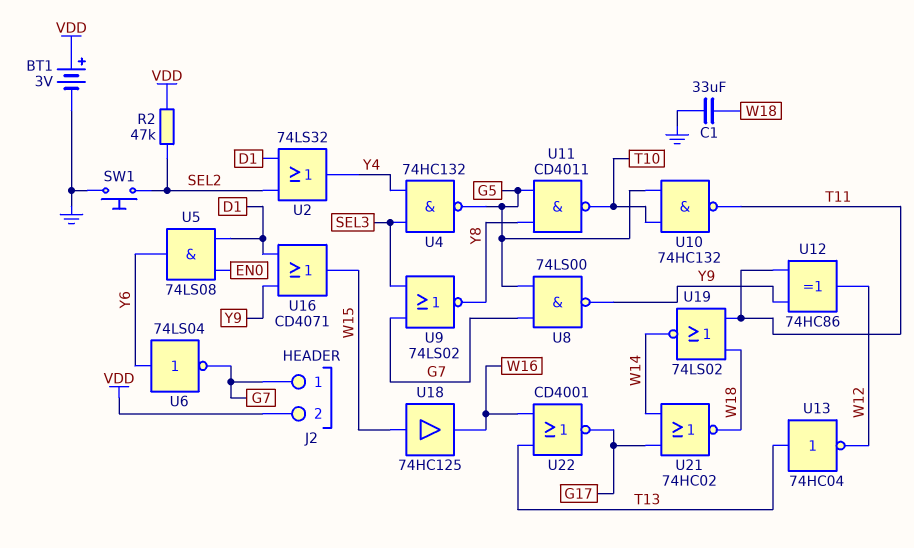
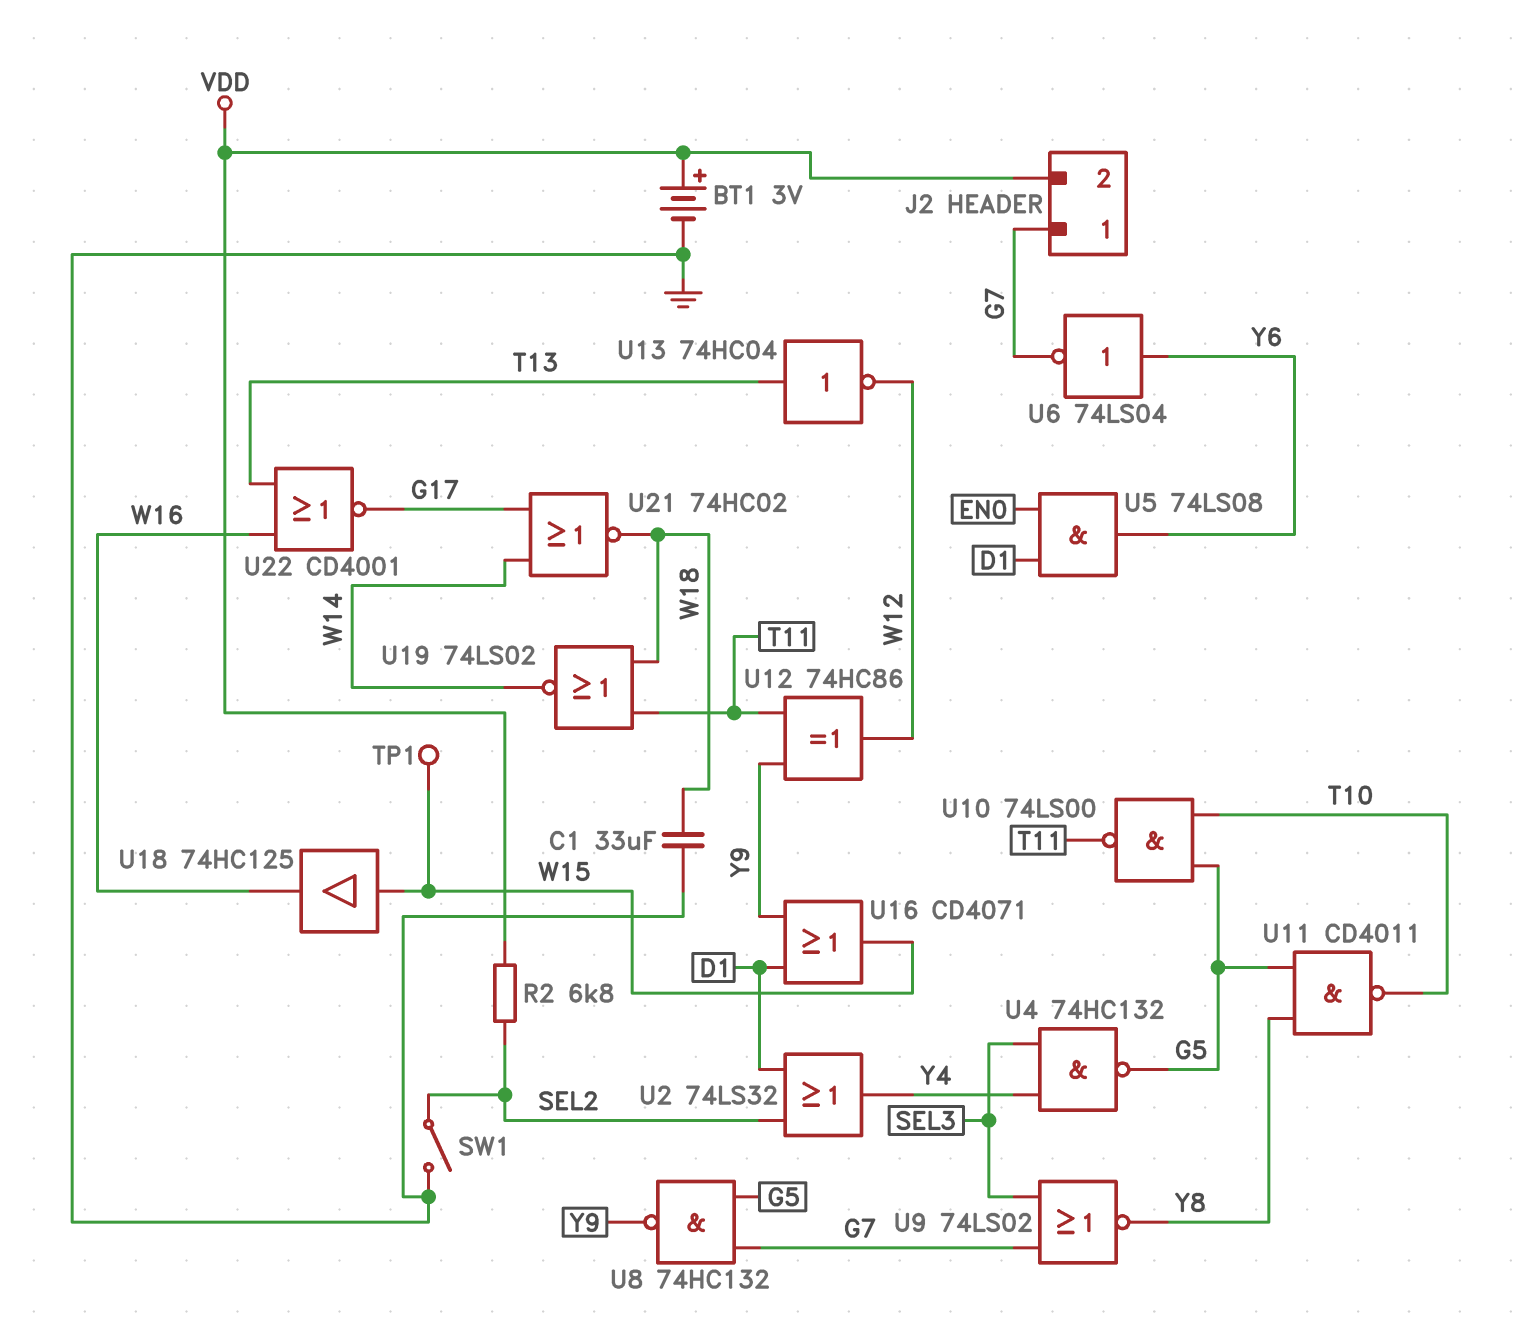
R2: 47k (SEL2, VDD) -> 6.8k (SEL2, VDD)
SW1: button (GND, SEL2) -> switch (GND, SEL2)
TP1: none -> test point (W15)
U8: NAND 74LS00 (in G5, in G7, out Y9) -> NAND 74HC132 (in G5, in G7, out Y9)
U10: NAND 74HC132 (in G5, in T10, out T11) -> NAND 74LS00 (in G5, in T10, out T11)

